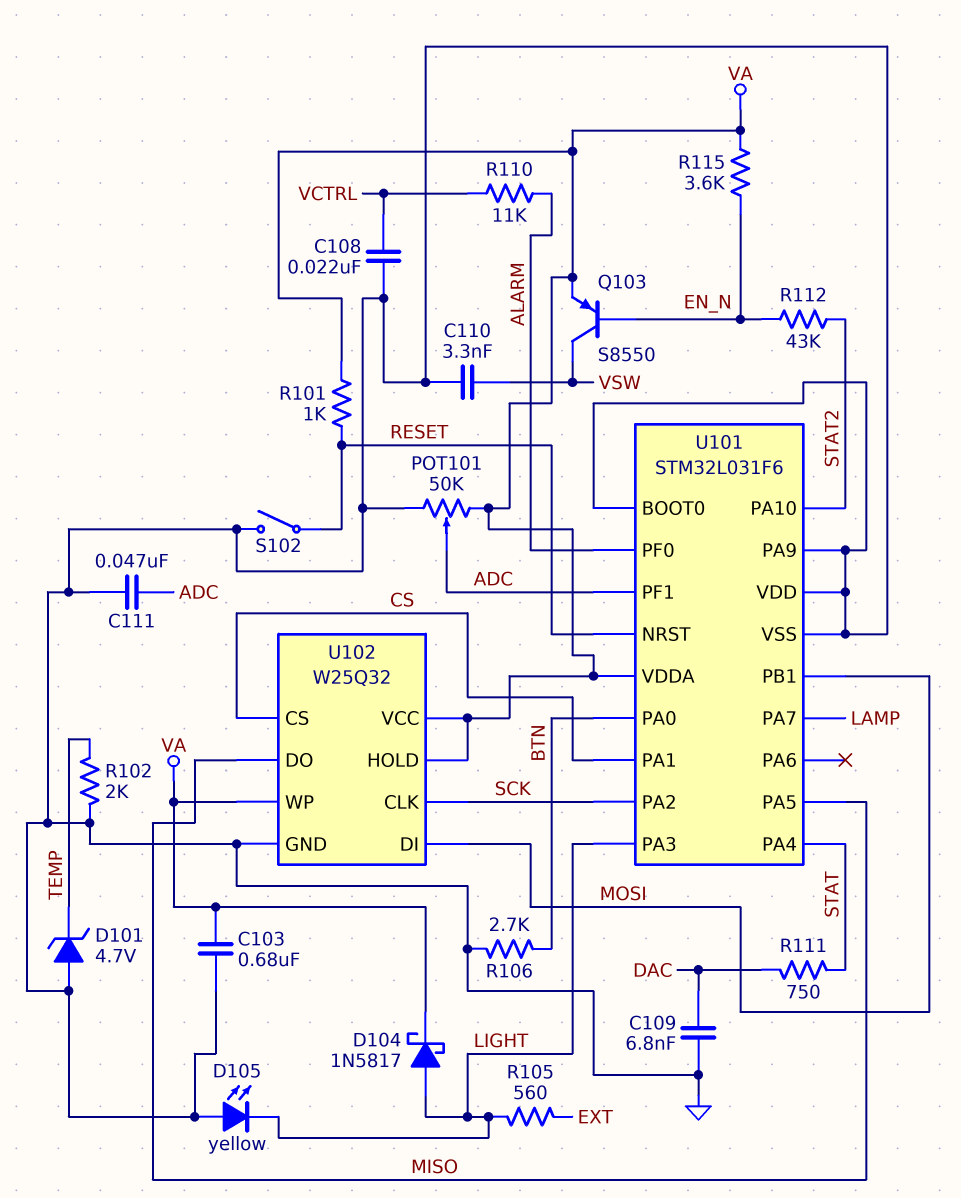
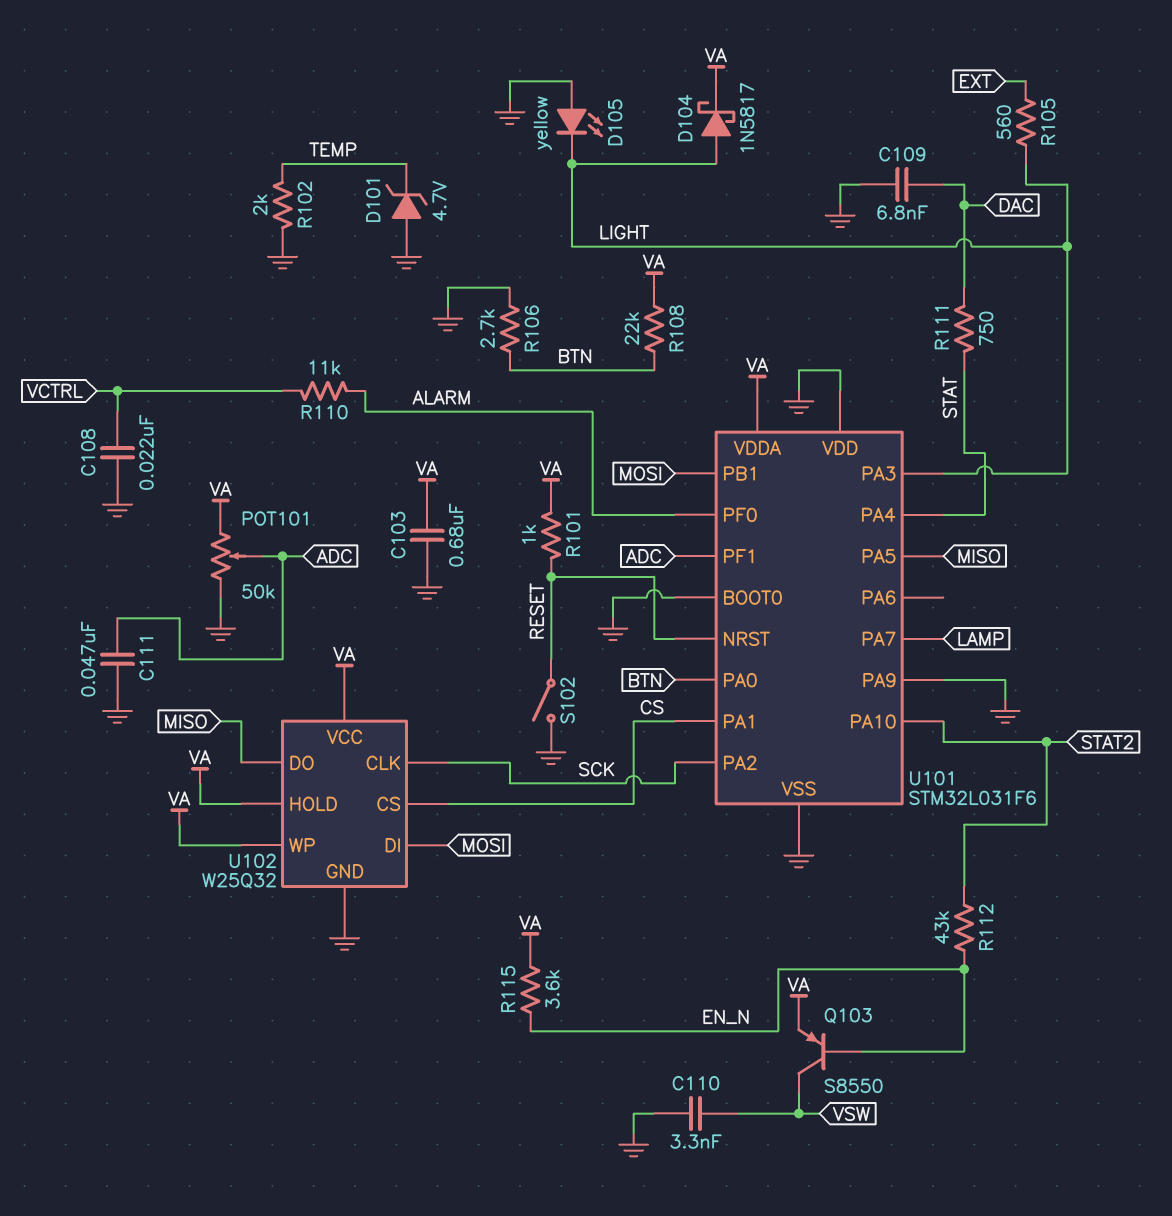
R108: none -> 22k (BTN, VA)

